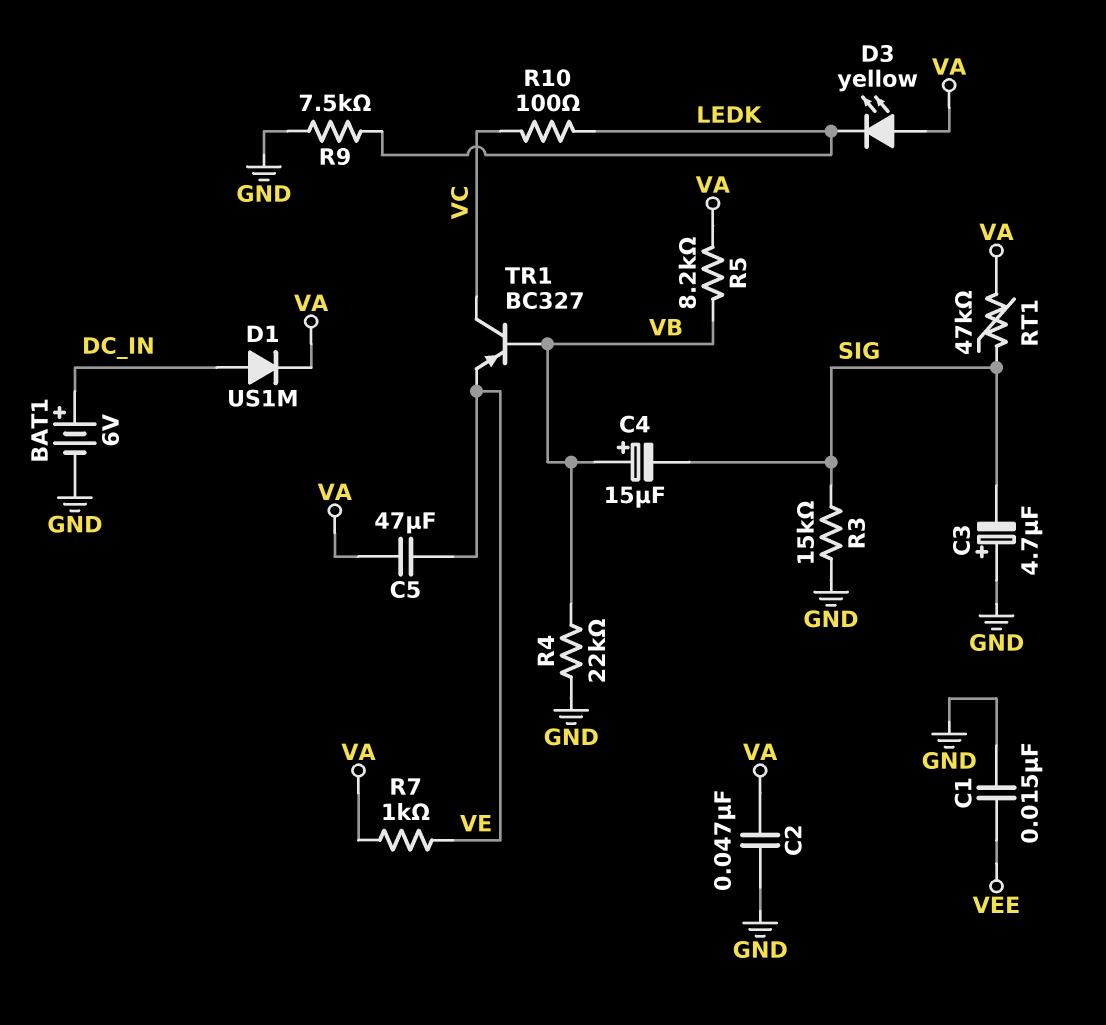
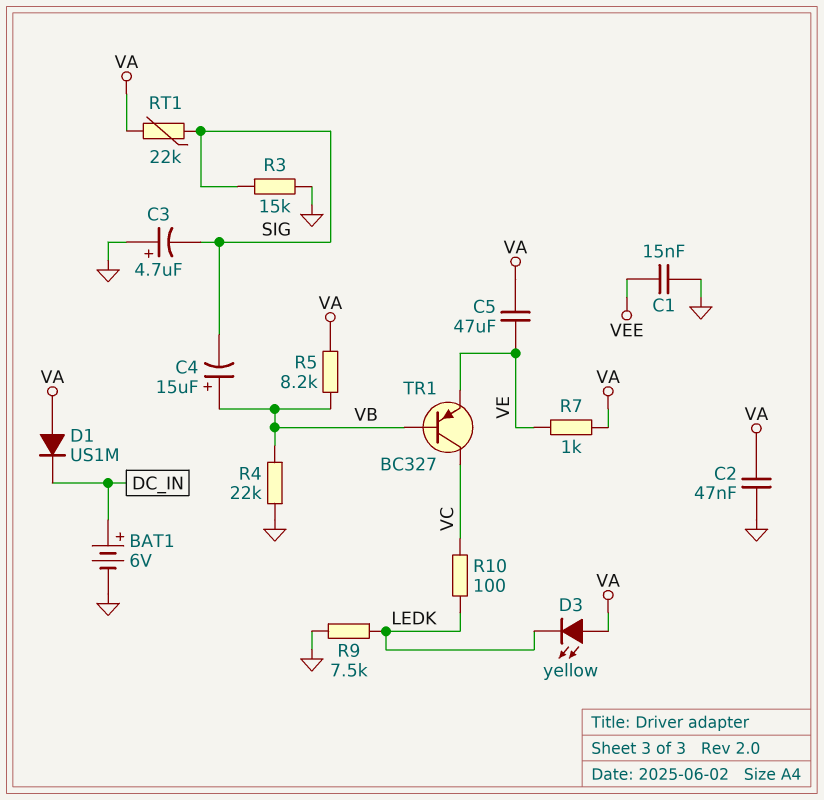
D1: diode US1M (A DC_IN, K VA) -> diode US1M (A VA, K DC_IN)
RT1: 47k (SIG, VA) -> 22k (SIG, VA)

